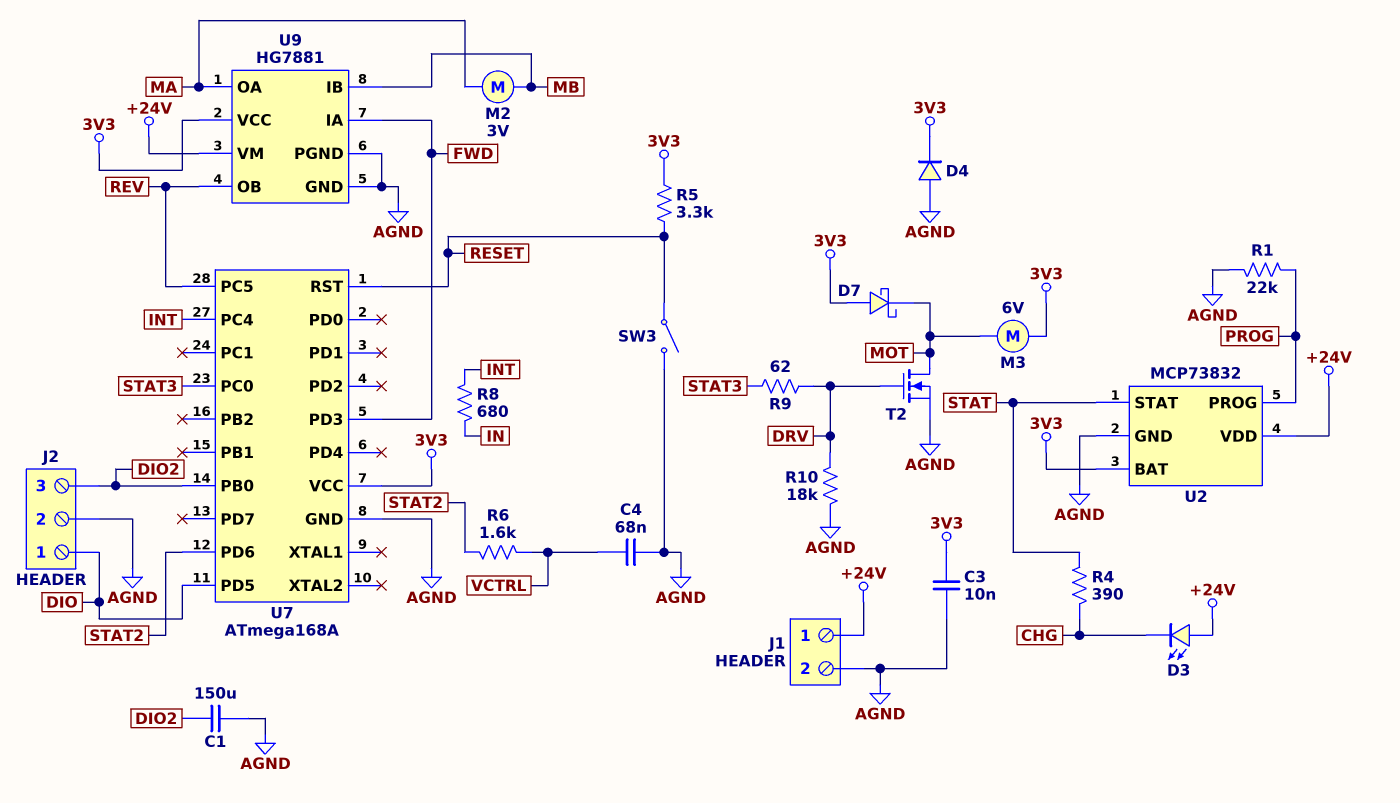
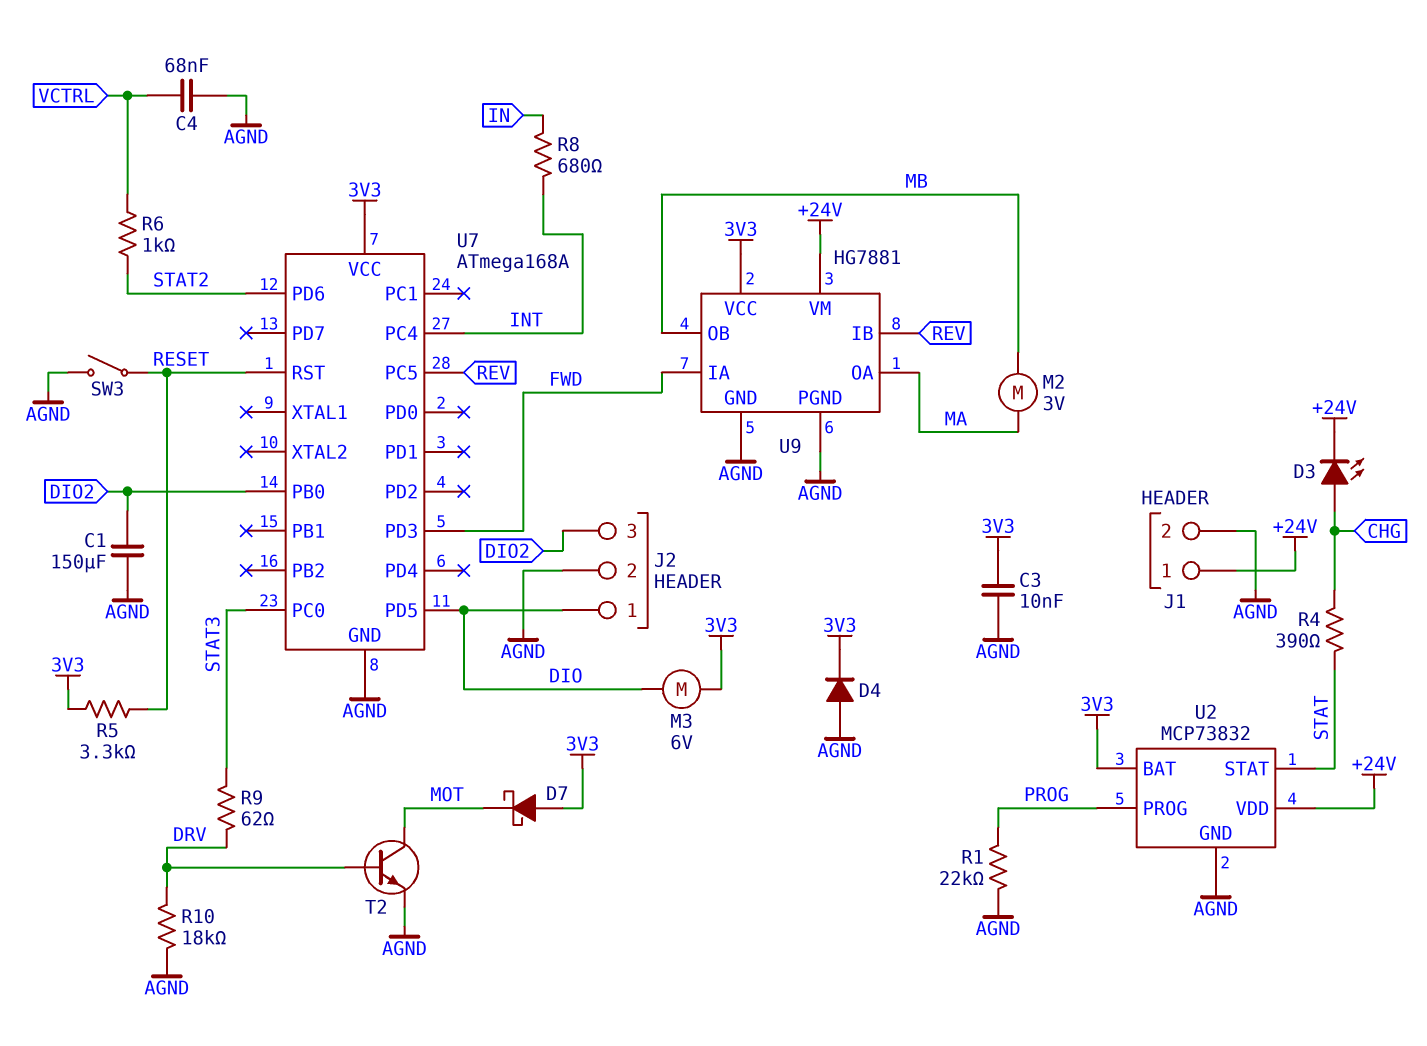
D3: LED (A +24V, K CHG) -> LED (A CHG, K +24V)
M3: motor 6V (3V3, MOT) -> motor 6V (3V3, DIO)
R6: 1.6k (STAT2, VCTRL) -> 1k (STAT2, VCTRL)
T2: NMOS (G DRV, D MOT, S AGND) -> NPN (B DRV, C MOT, E AGND)
U9 pin IB: MB -> REV
U9 pin OB: REV -> MB

